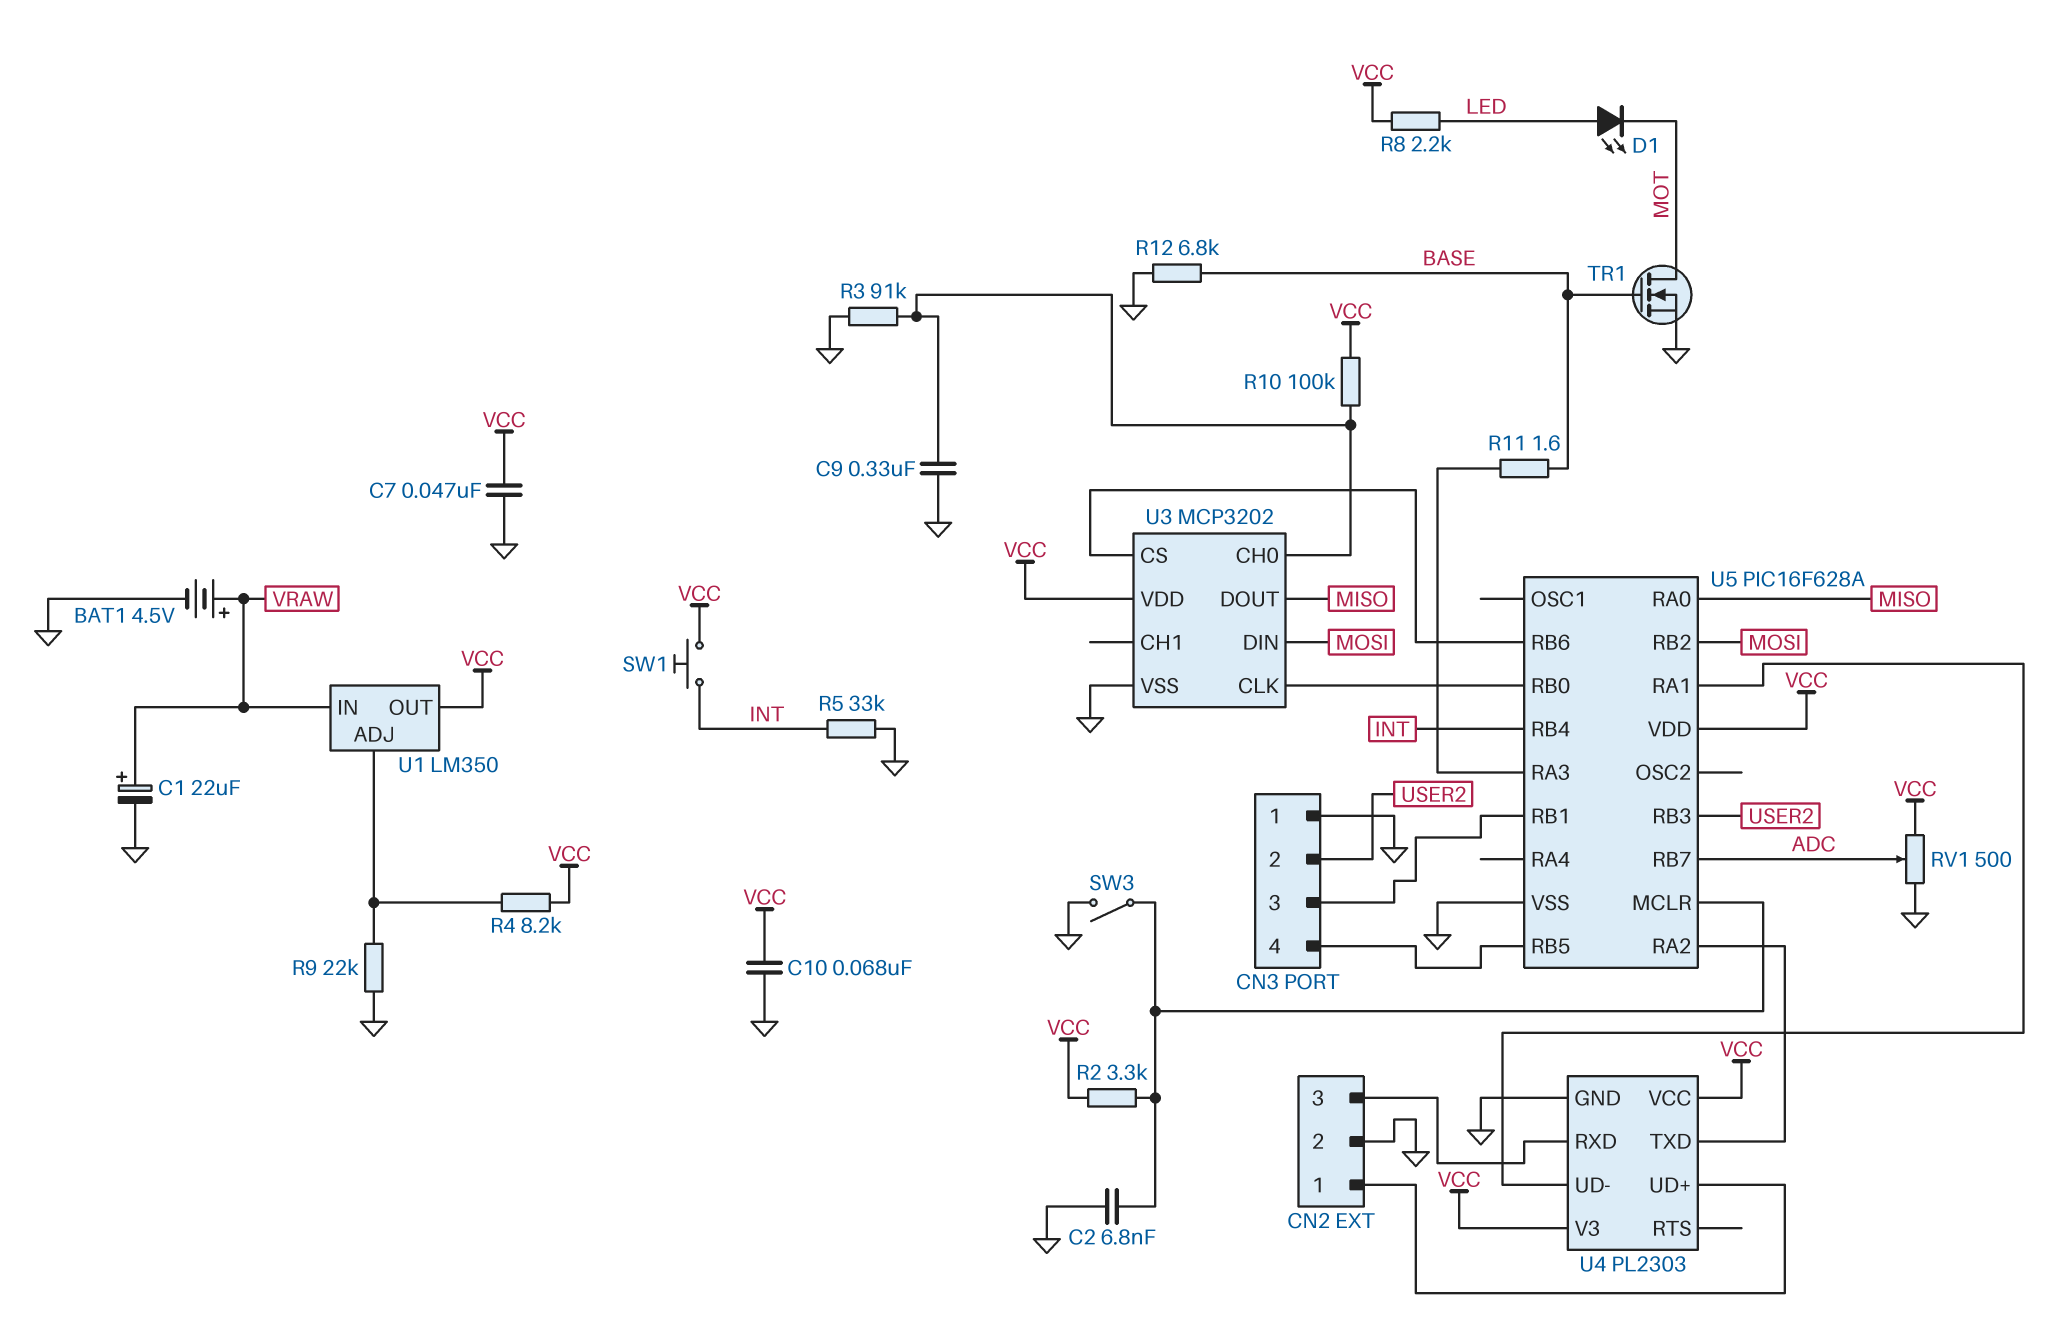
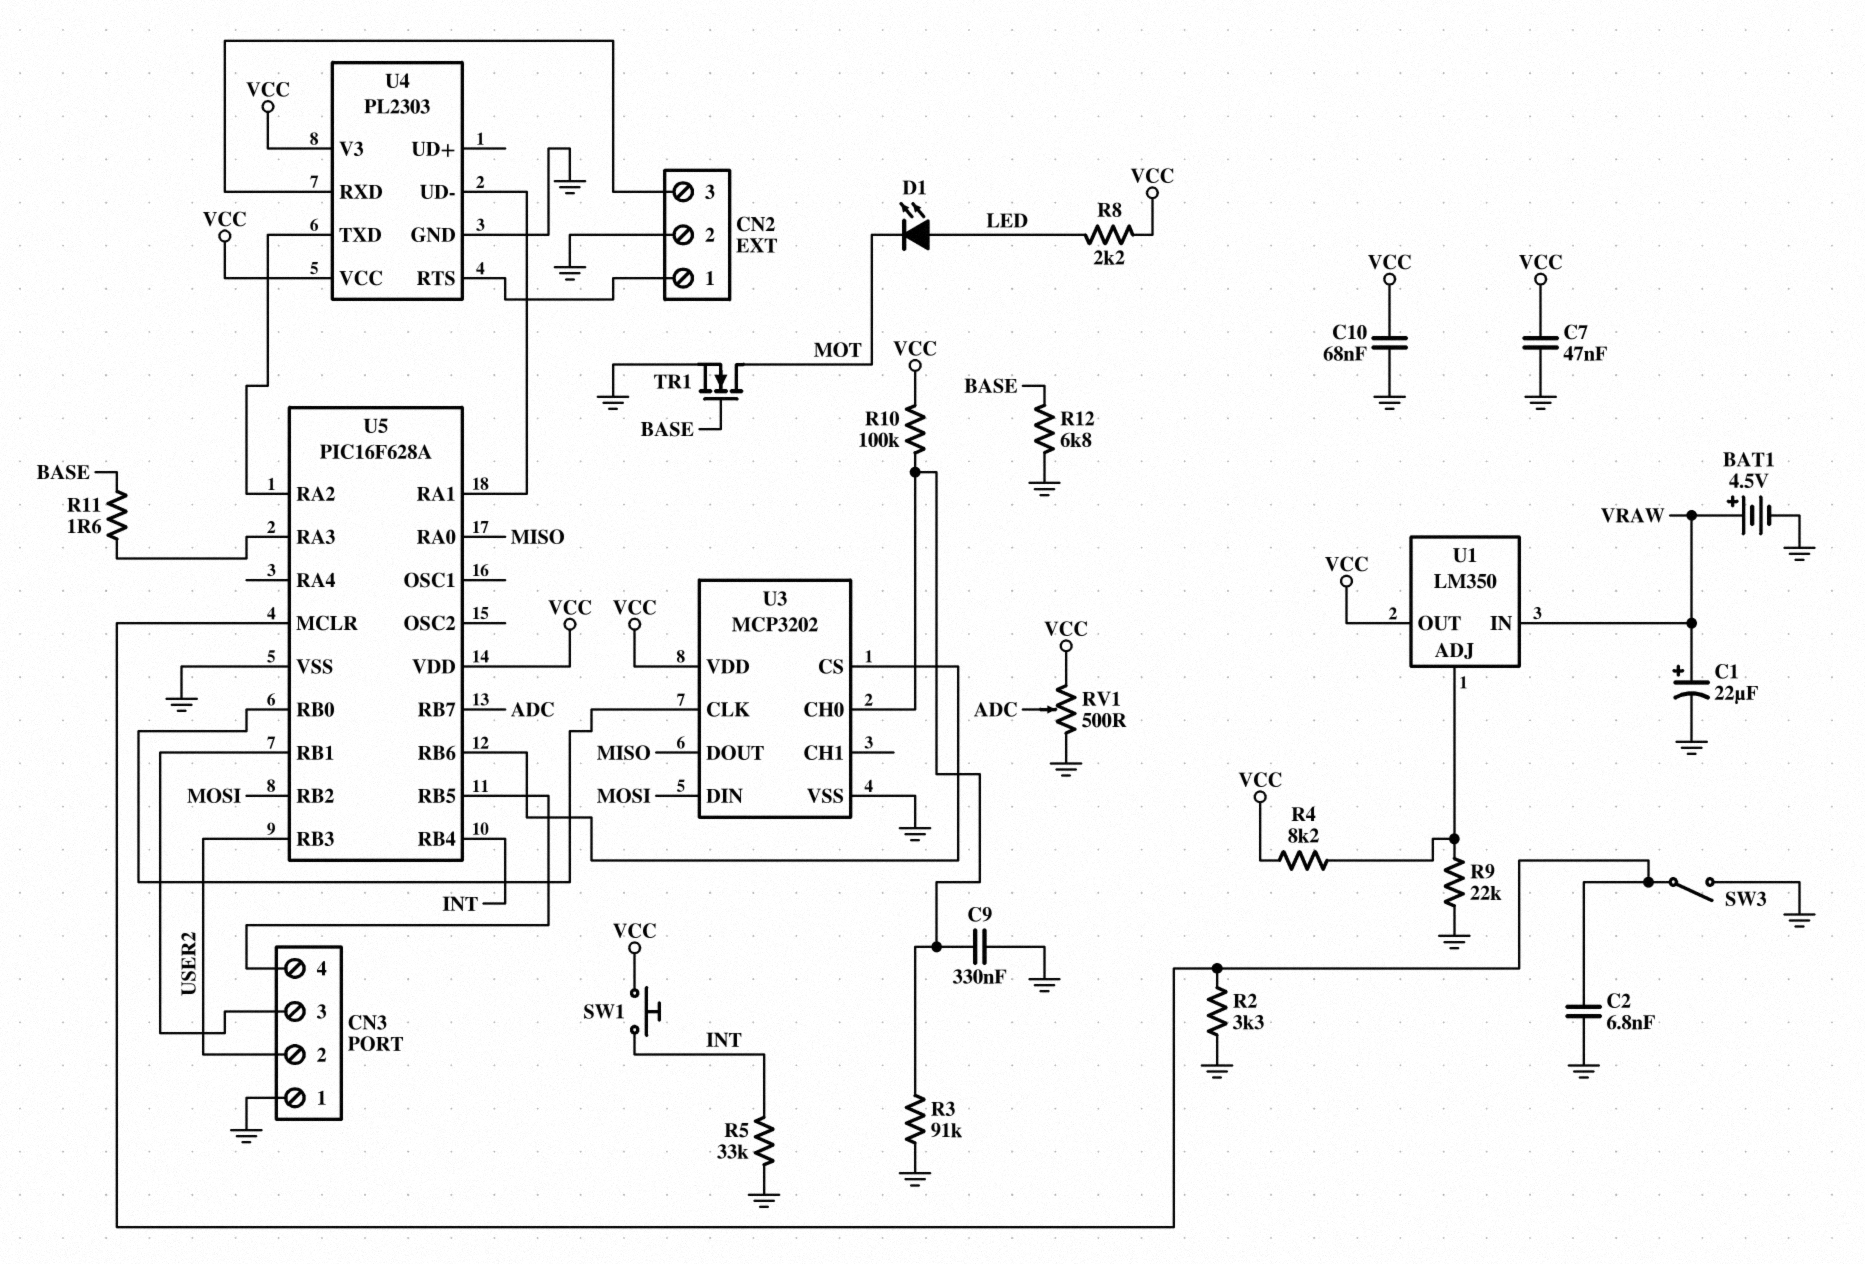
R2: 3.3k (U5/MCLR, VCC) -> 3.3k (GND, U5/MCLR)
U4 pin RTS: none -> CN2/1
U4 pin UD+: CN2/1 -> none

